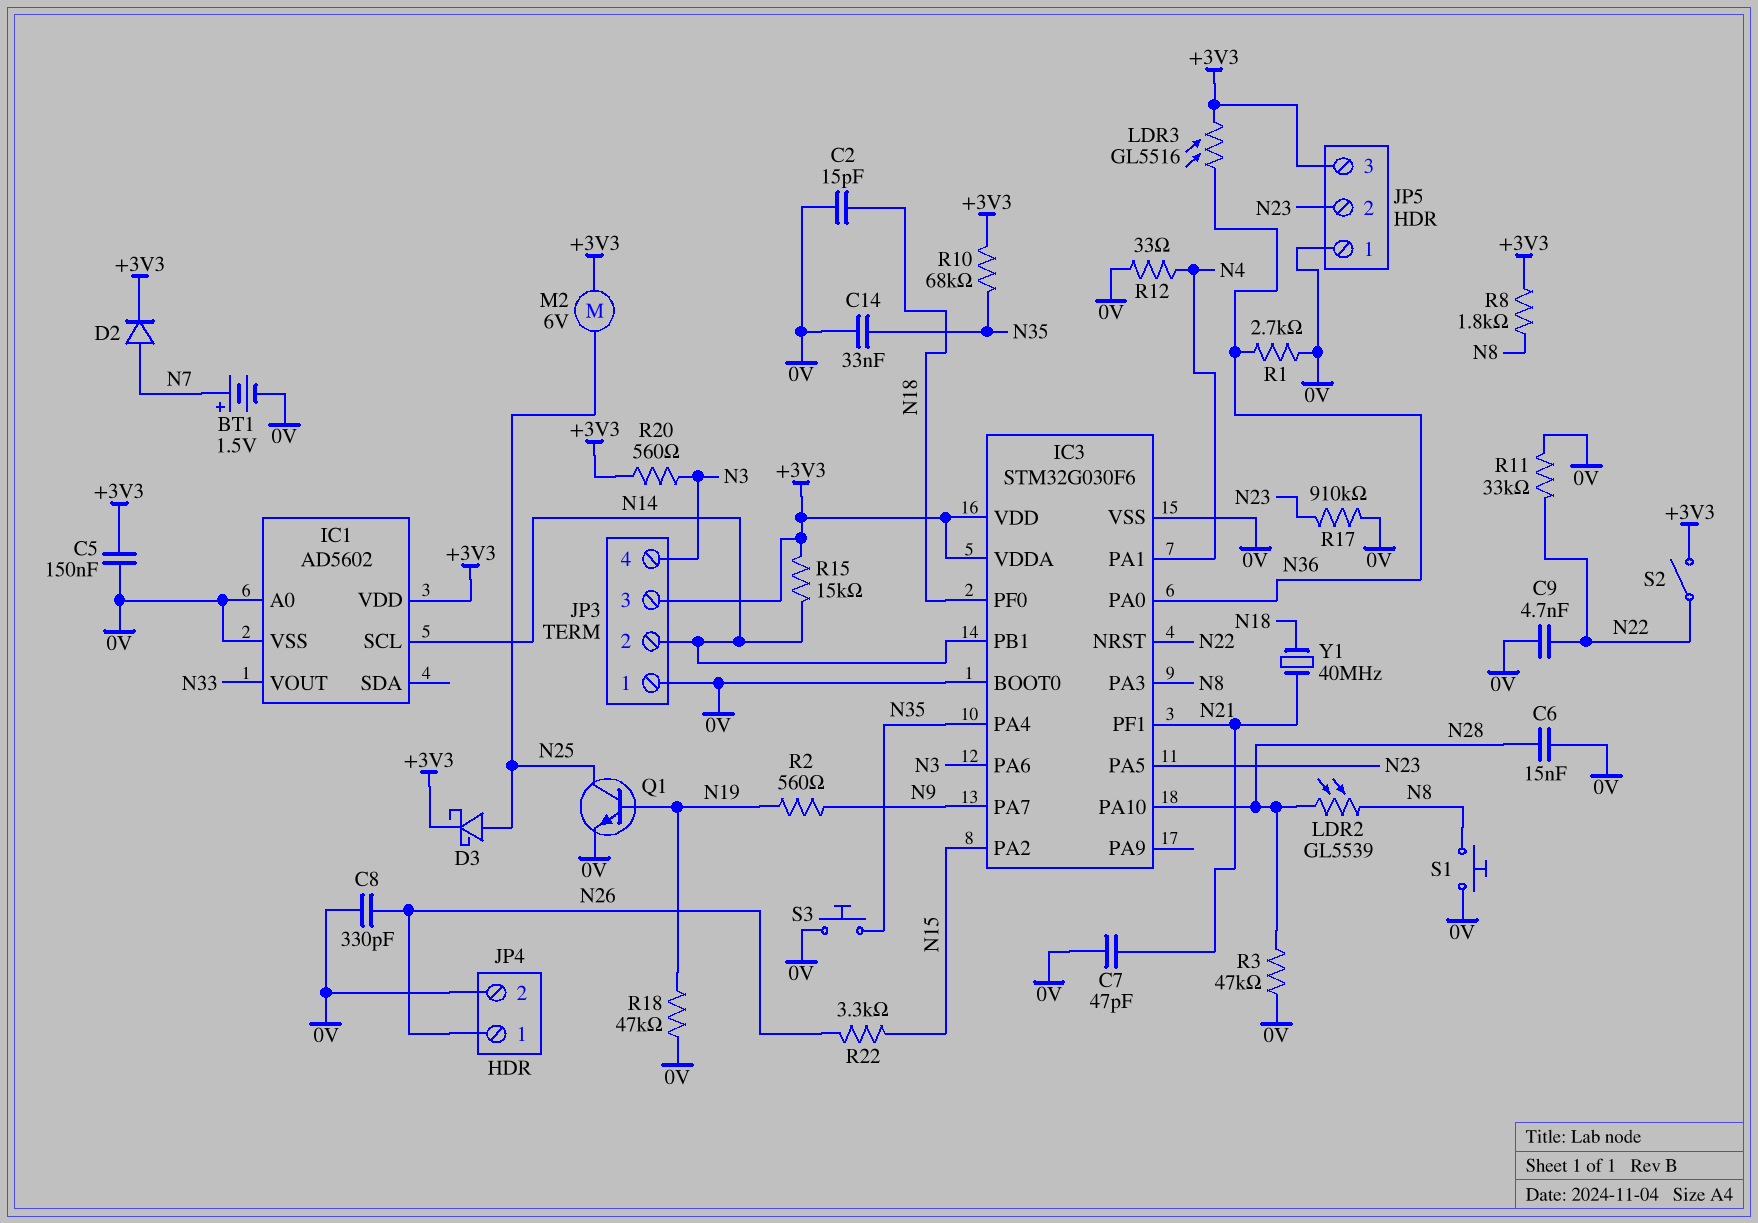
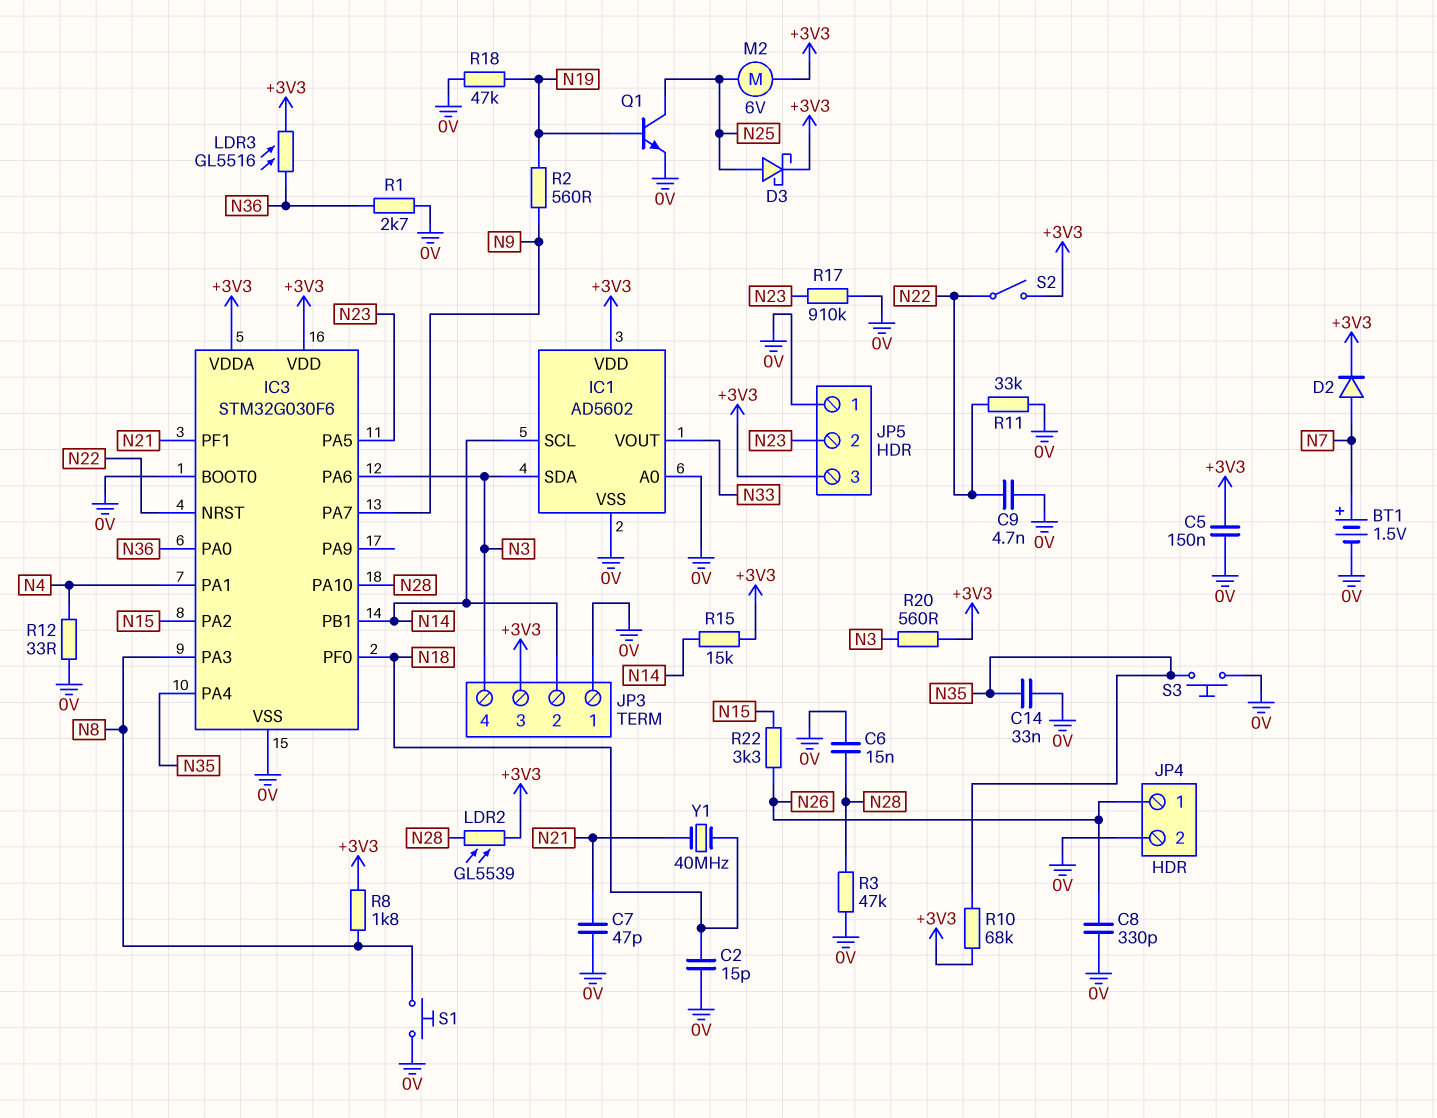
IC1 pin SDA: none -> N3
LDR2: GL5539 (N8, N28) -> GL5539 (+3V3, N28)

